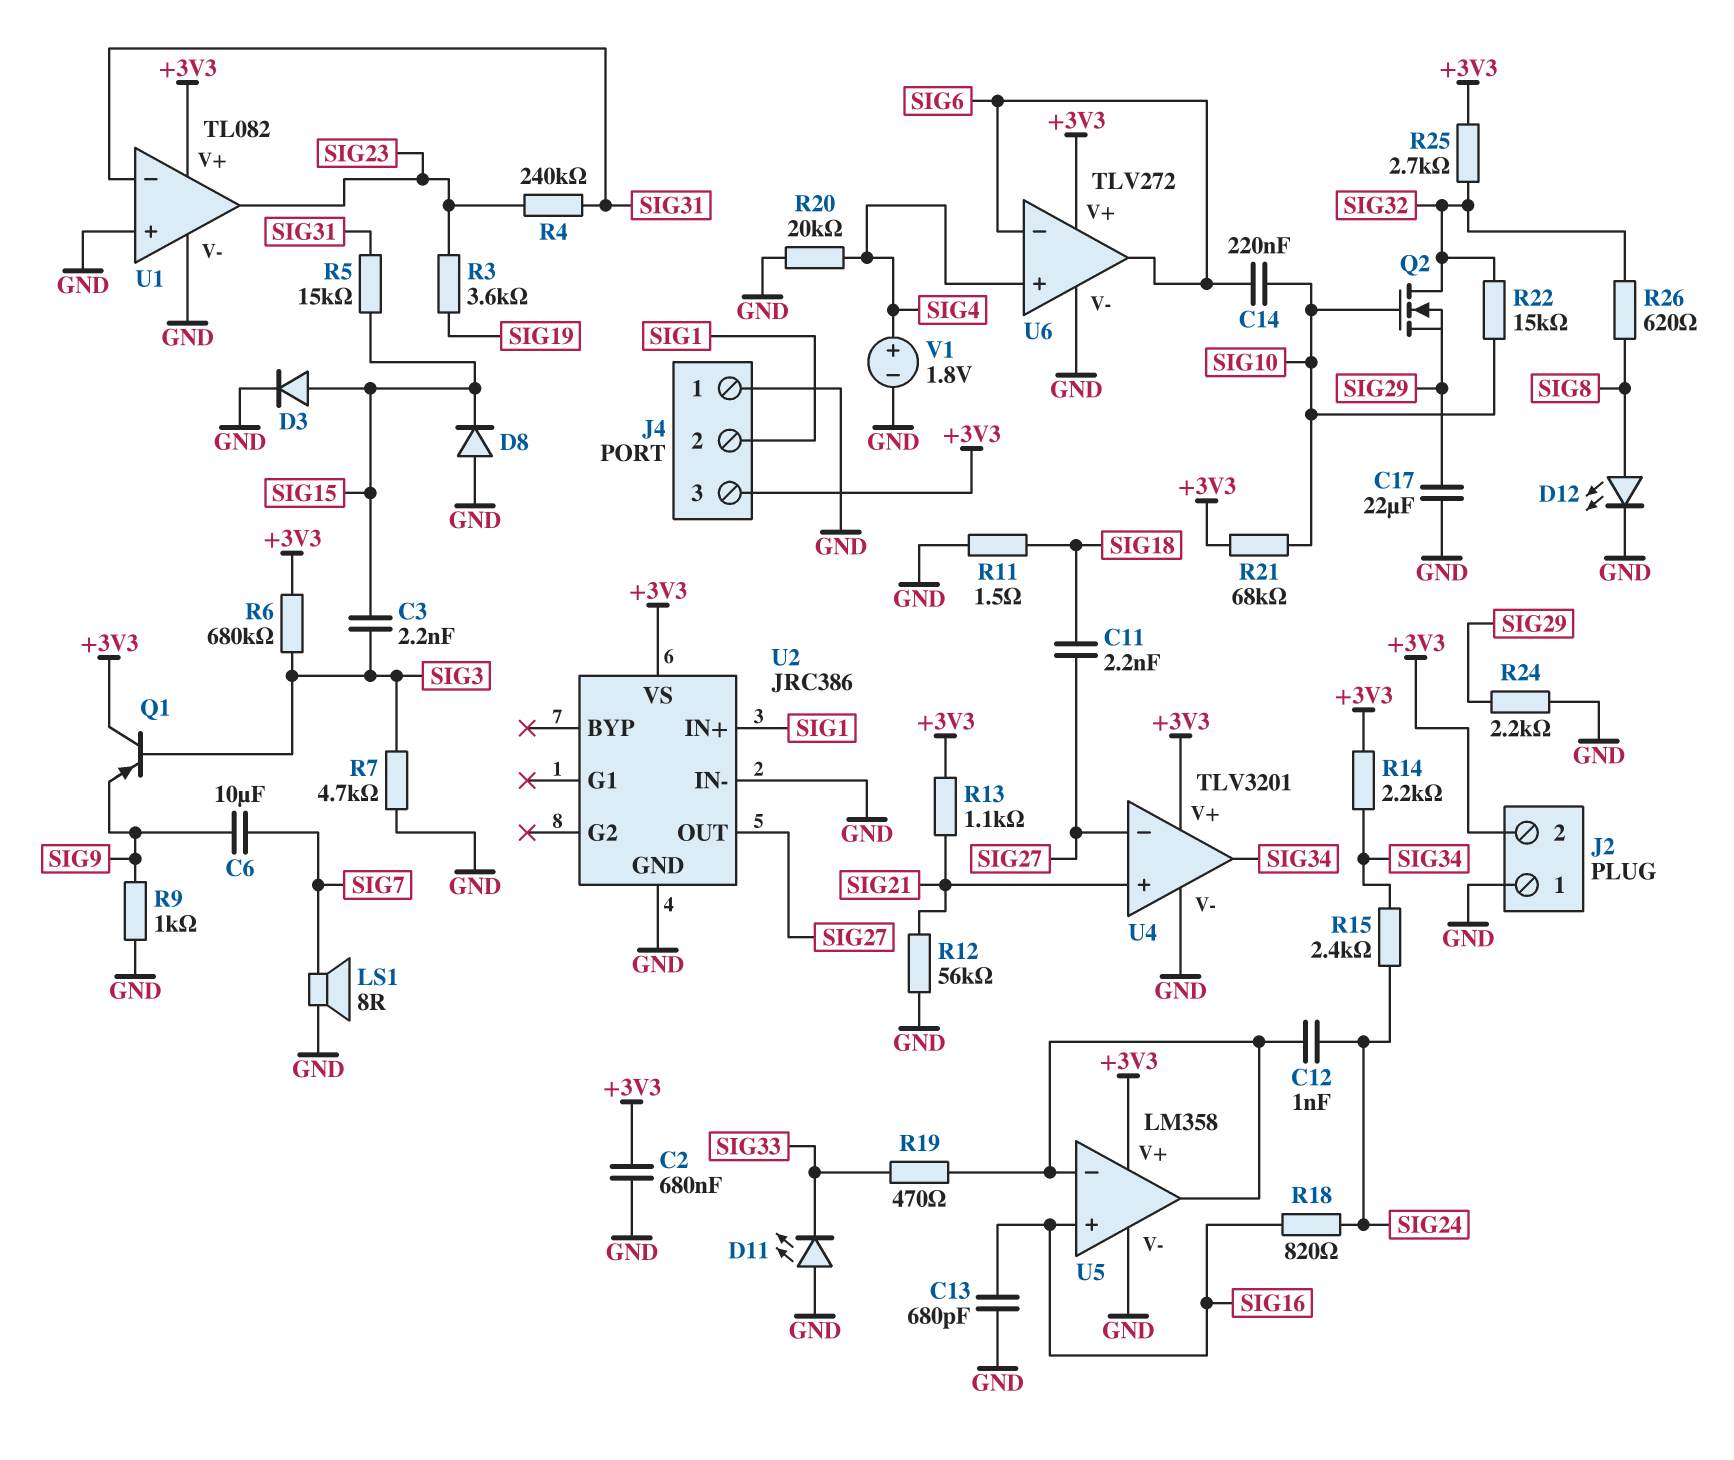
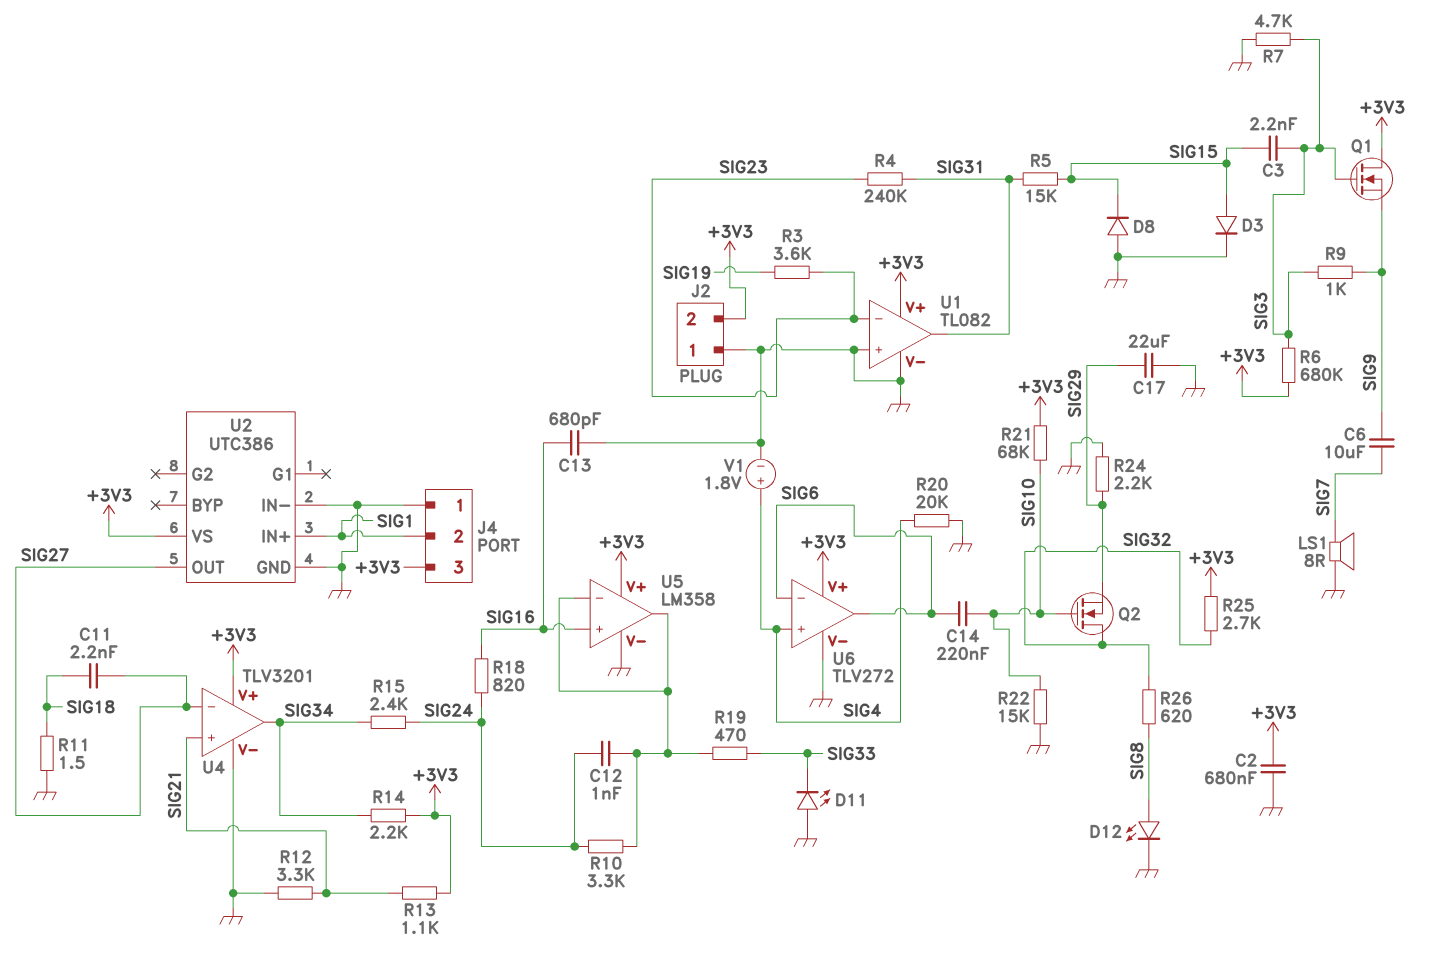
Q1: PNP (B SIG3, C +3V3, E SIG9) -> NMOS (G SIG3, D +3V3, S SIG9)
R9: 1k (GND, SIG9) -> 1k (SIG3, SIG9)
R10: none -> 3.3k (SIG24, U5/in-)
R12: 56k (GND, SIG21) -> 3.3k (GND, SIG21)
R22: 15k (SIG10, SIG32) -> 15k (GND, SIG10)
U1 pin in-: SIG31 -> SIG23
U1 pin out: SIG23 -> SIG31
U2: JRC386 -> UTC386

